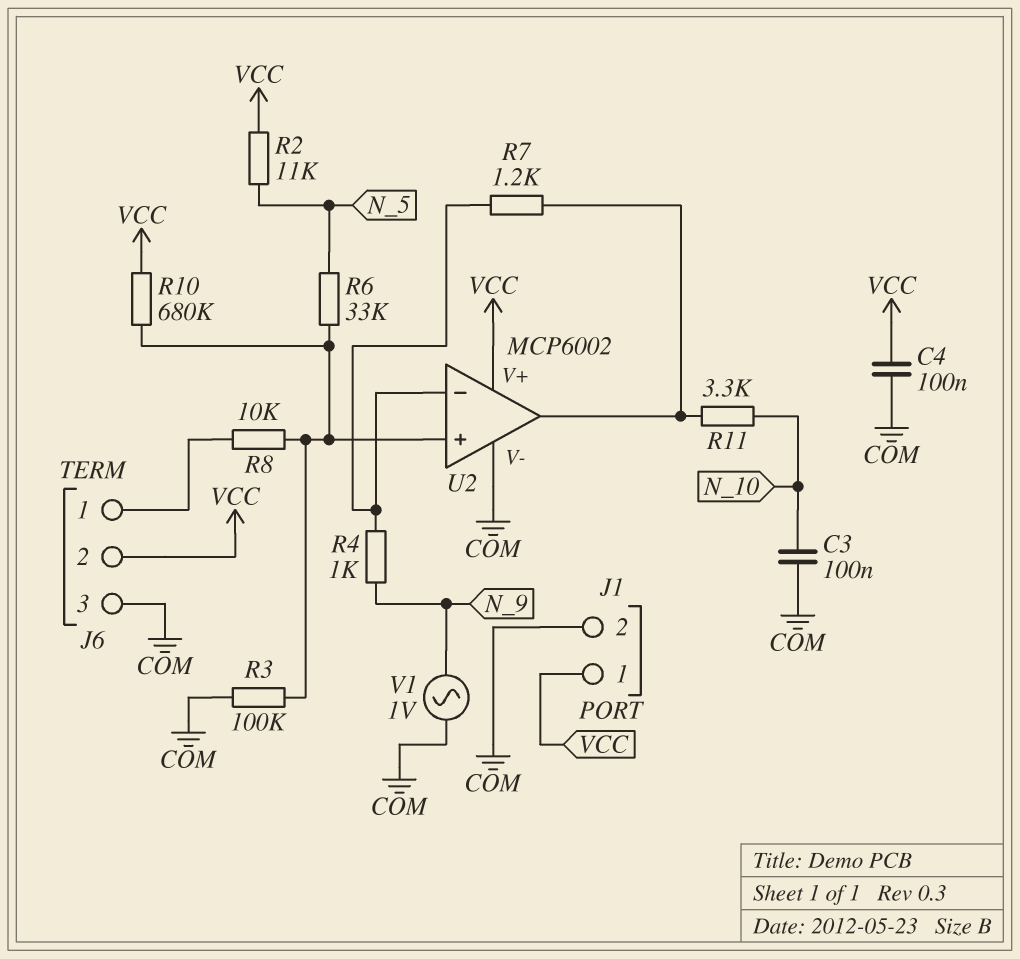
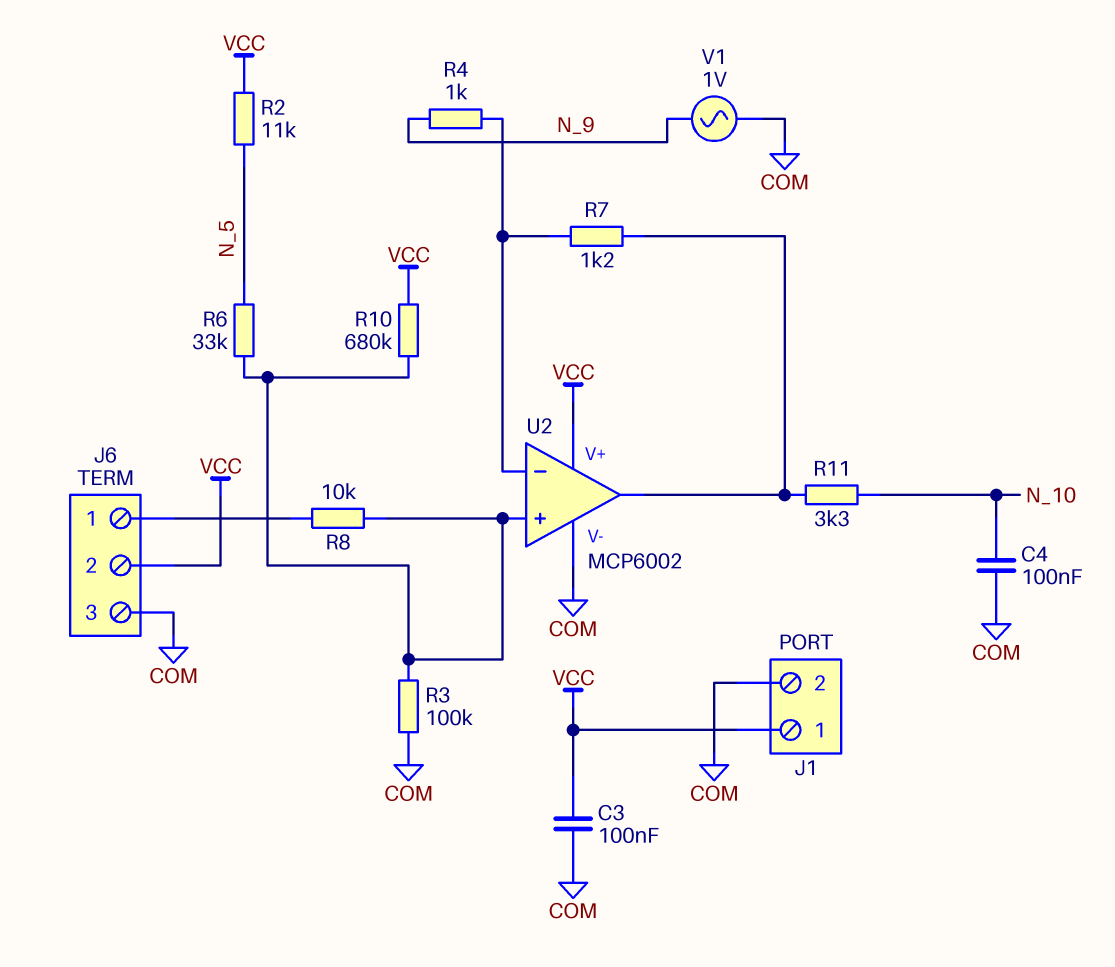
C3: 100nF (COM, N_10) -> 100nF (COM, VCC)
C4: 100nF (COM, VCC) -> 100nF (COM, N_10)

